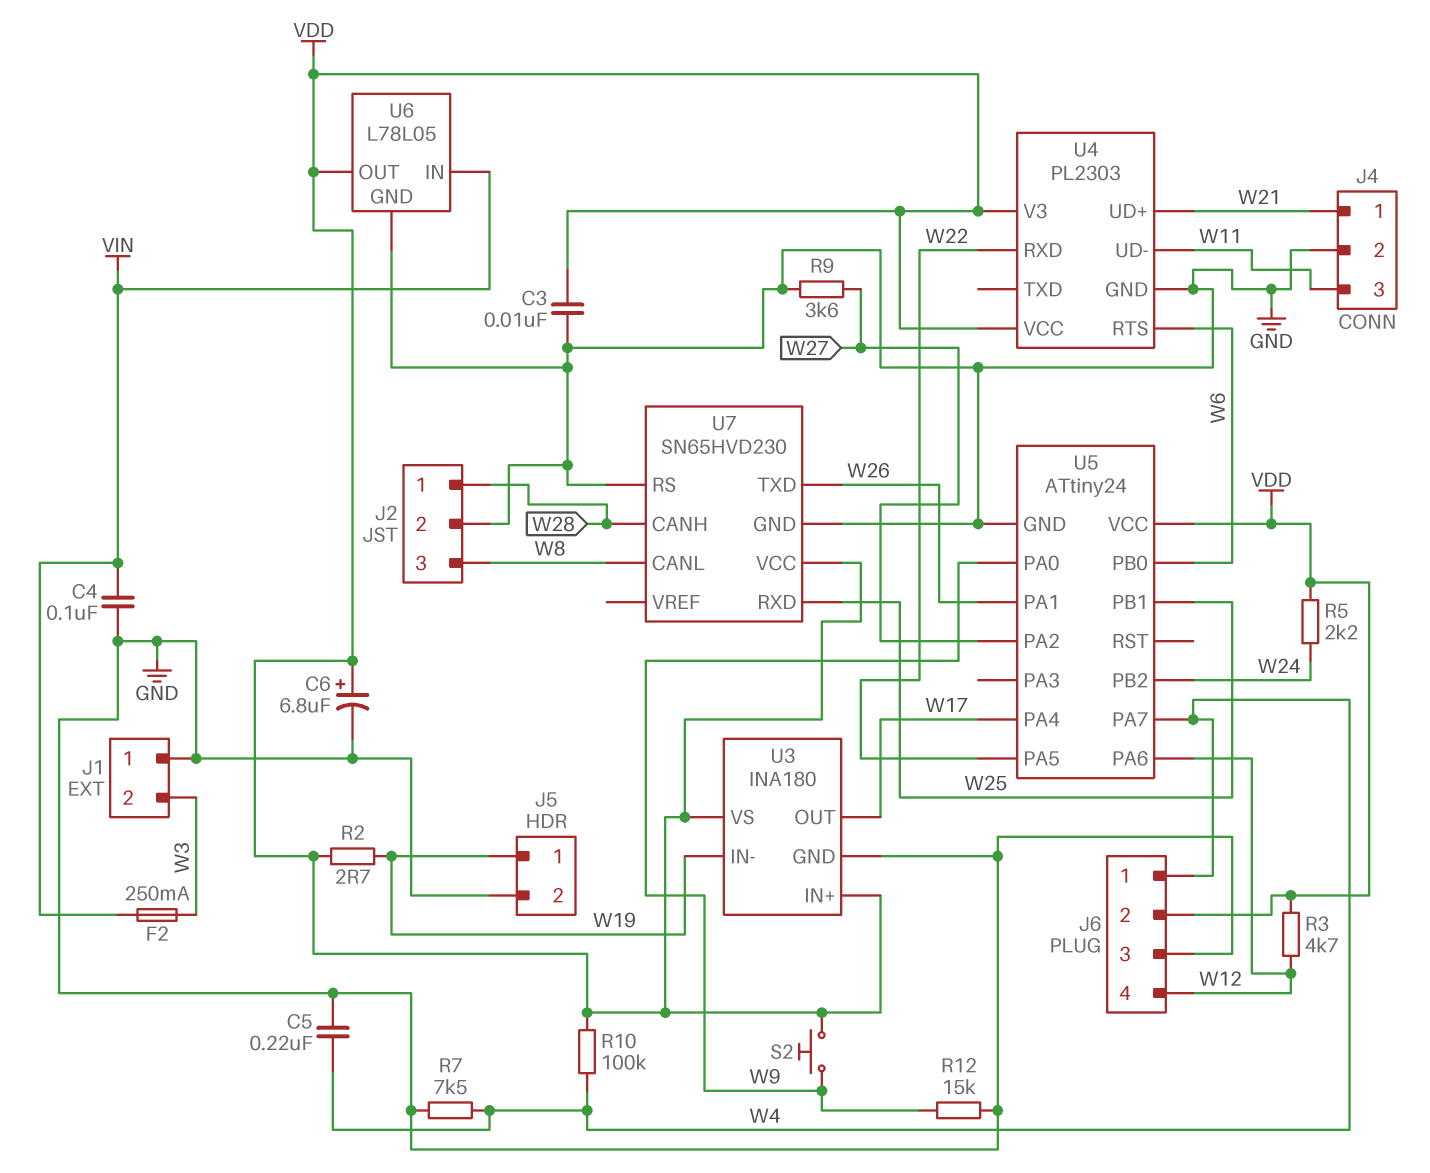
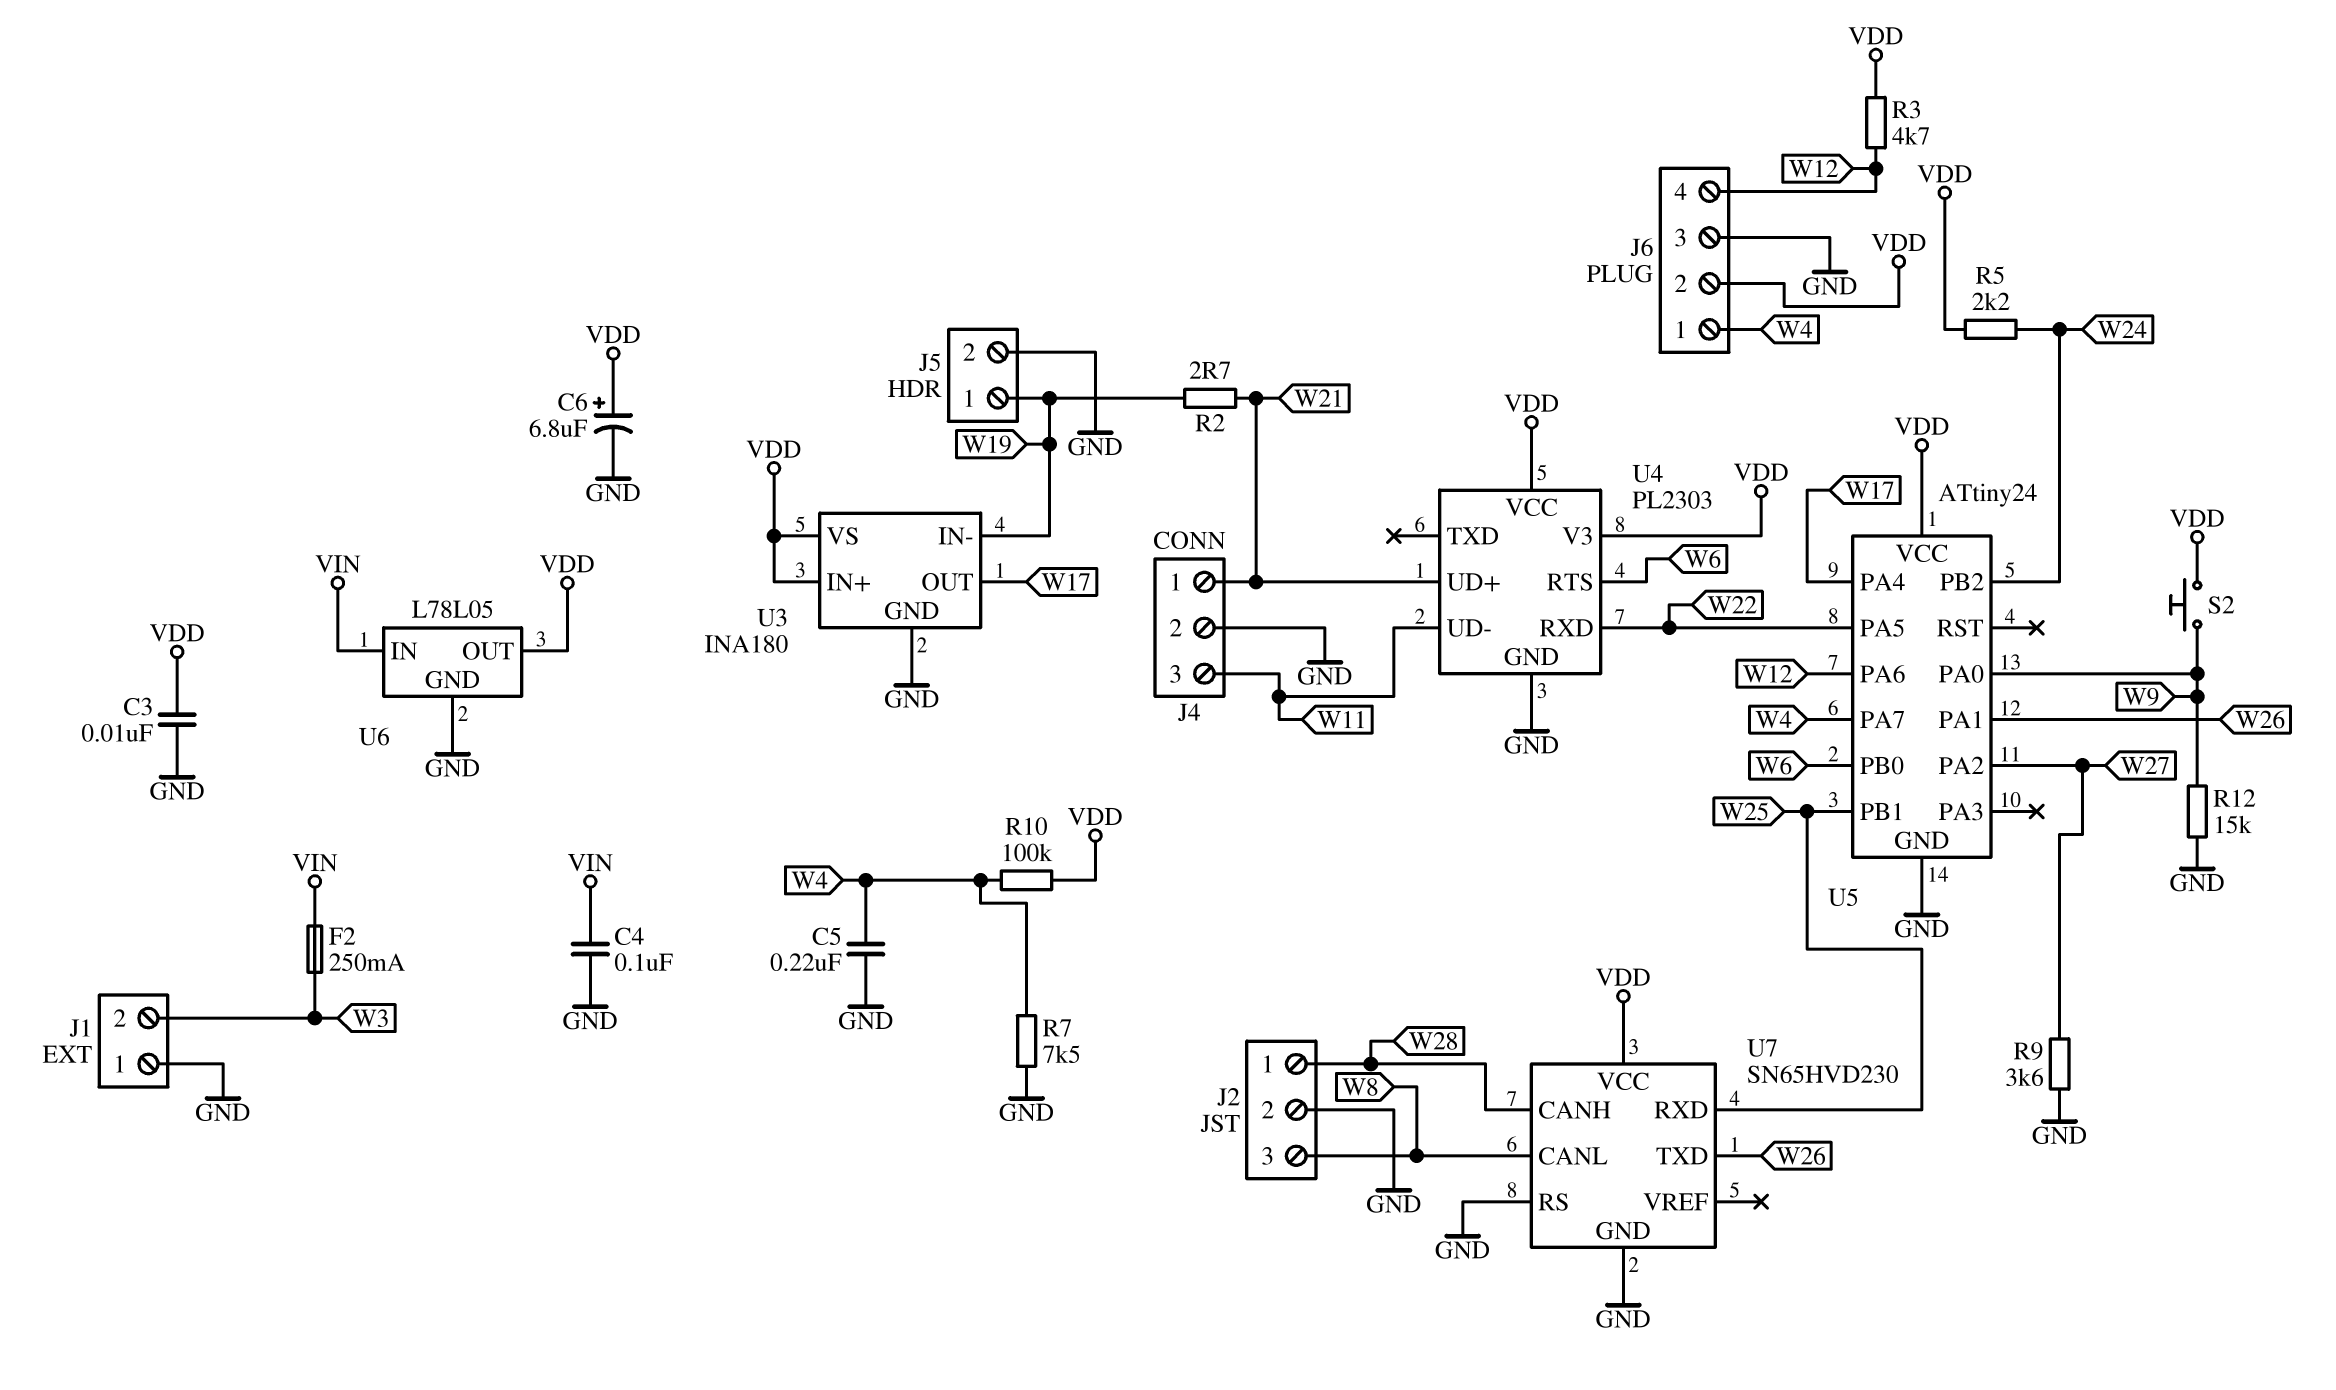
R2: 2.7 (VDD, W19) -> 2.7 (W19, W21)

